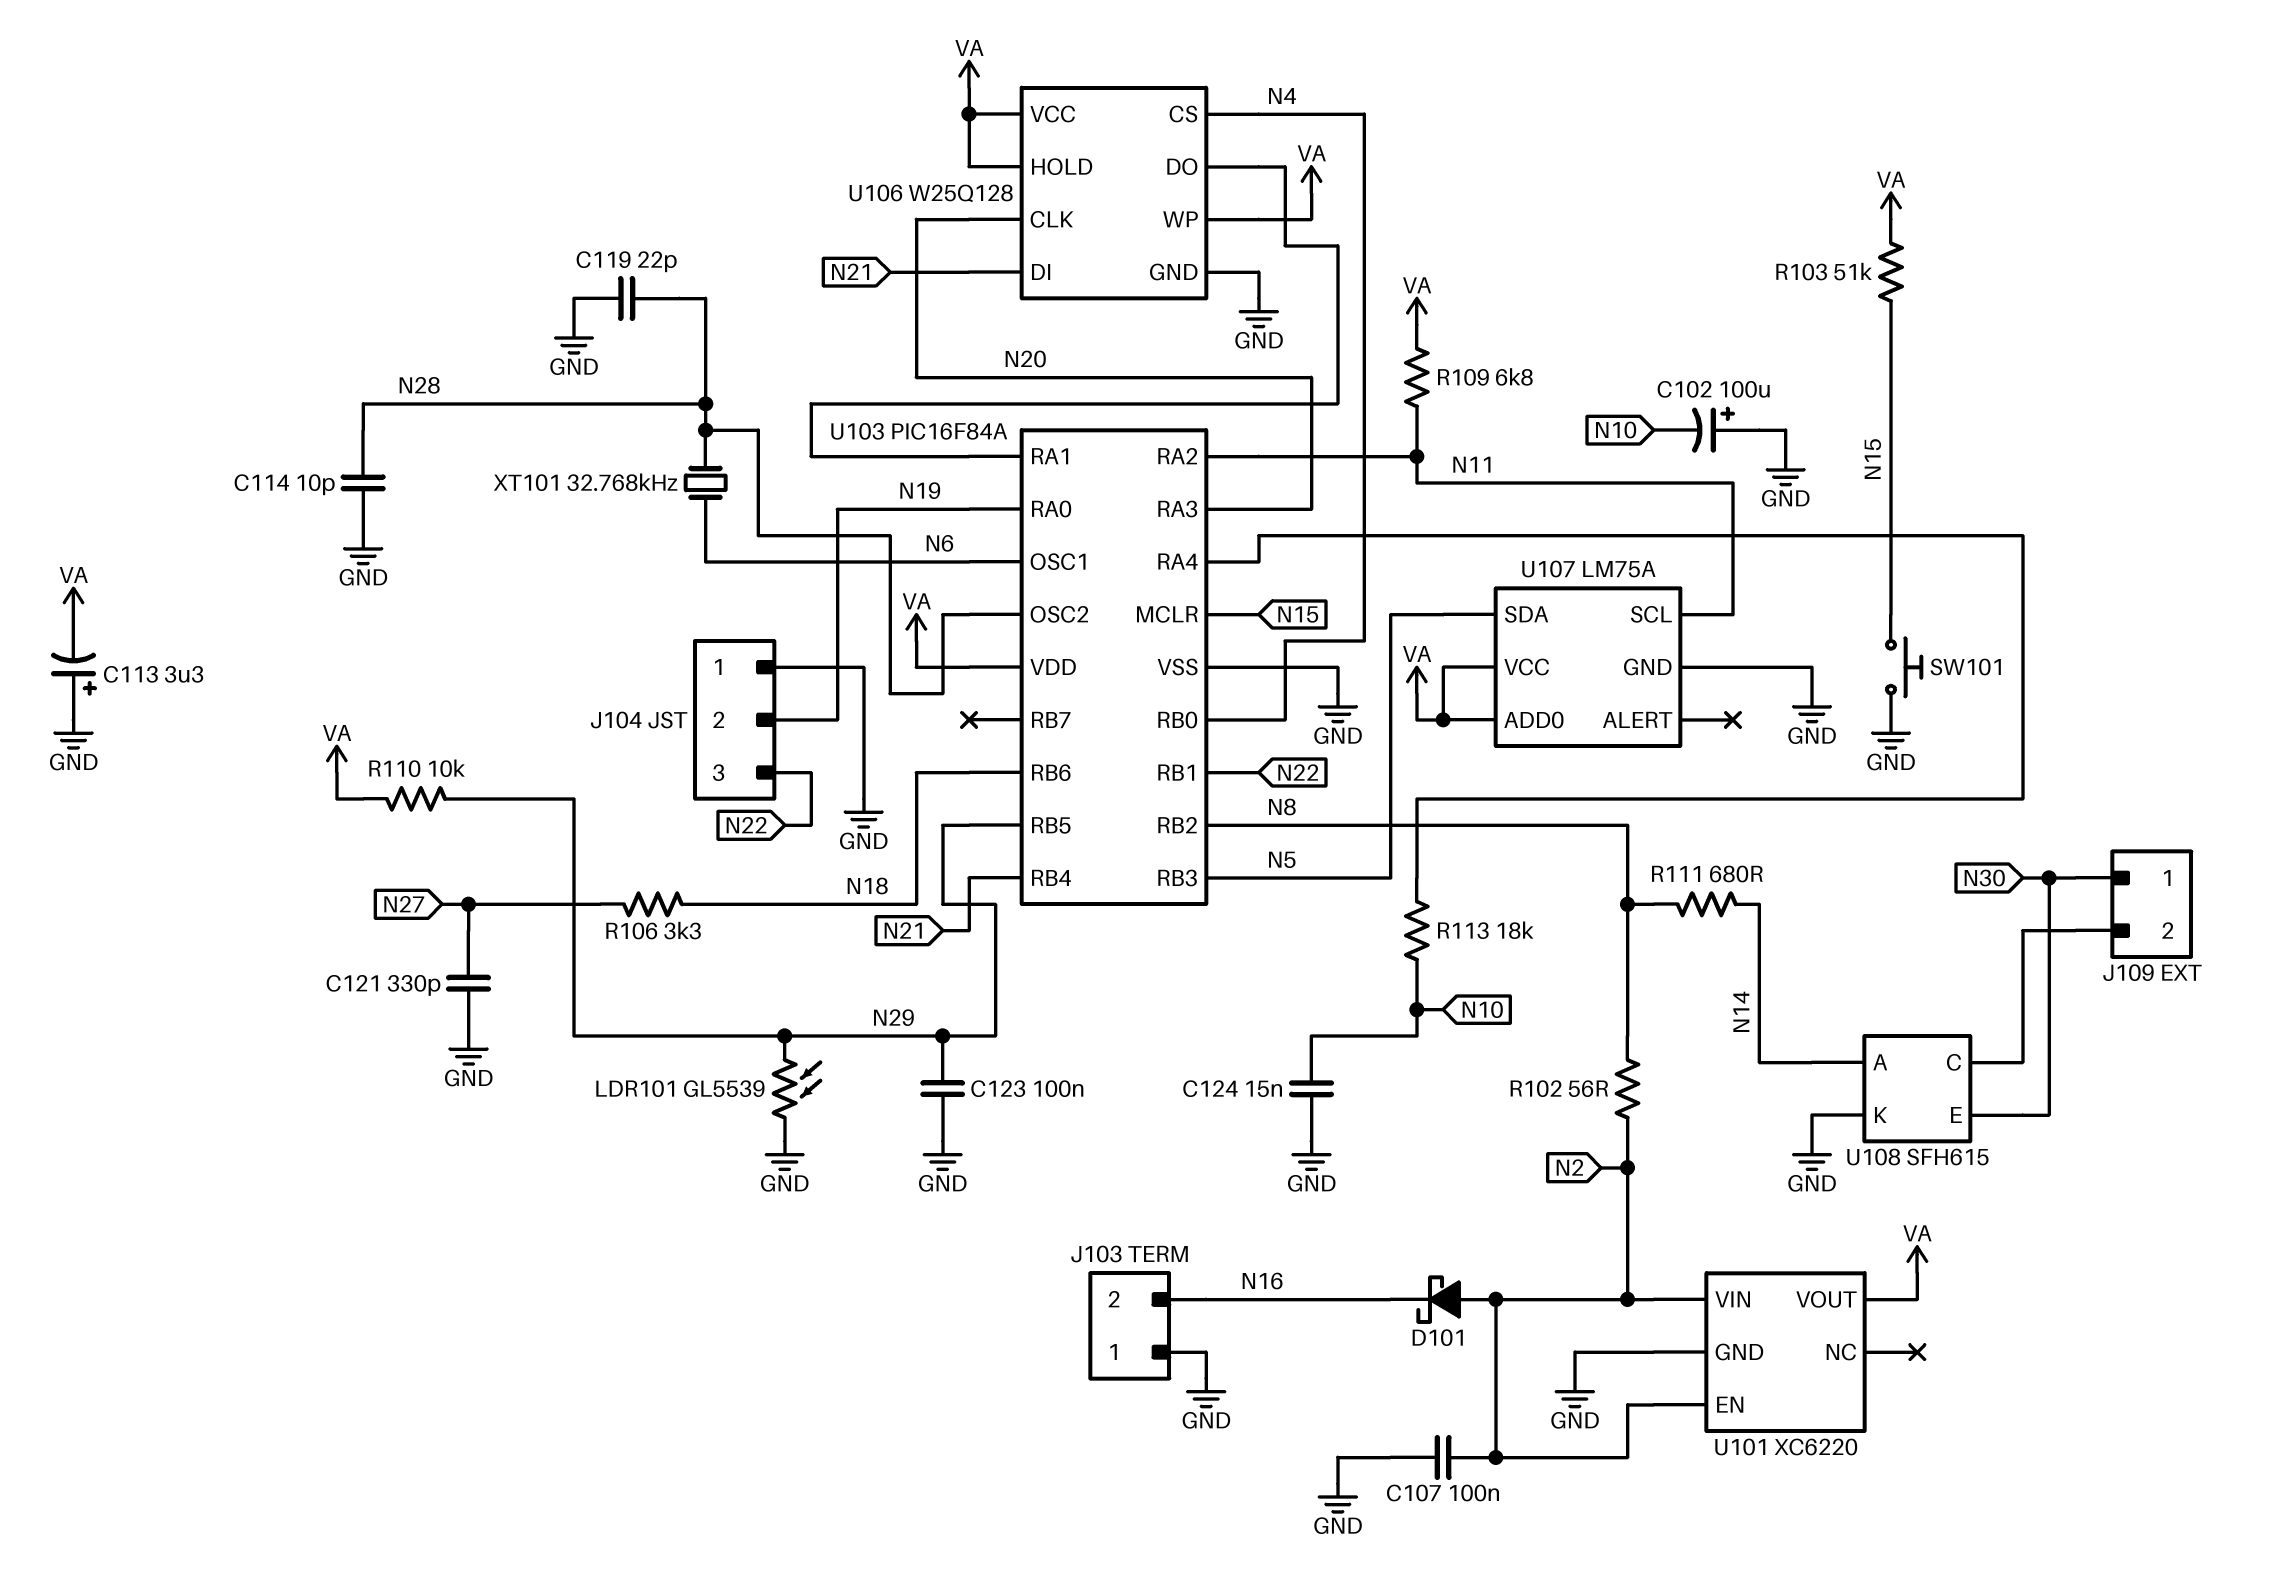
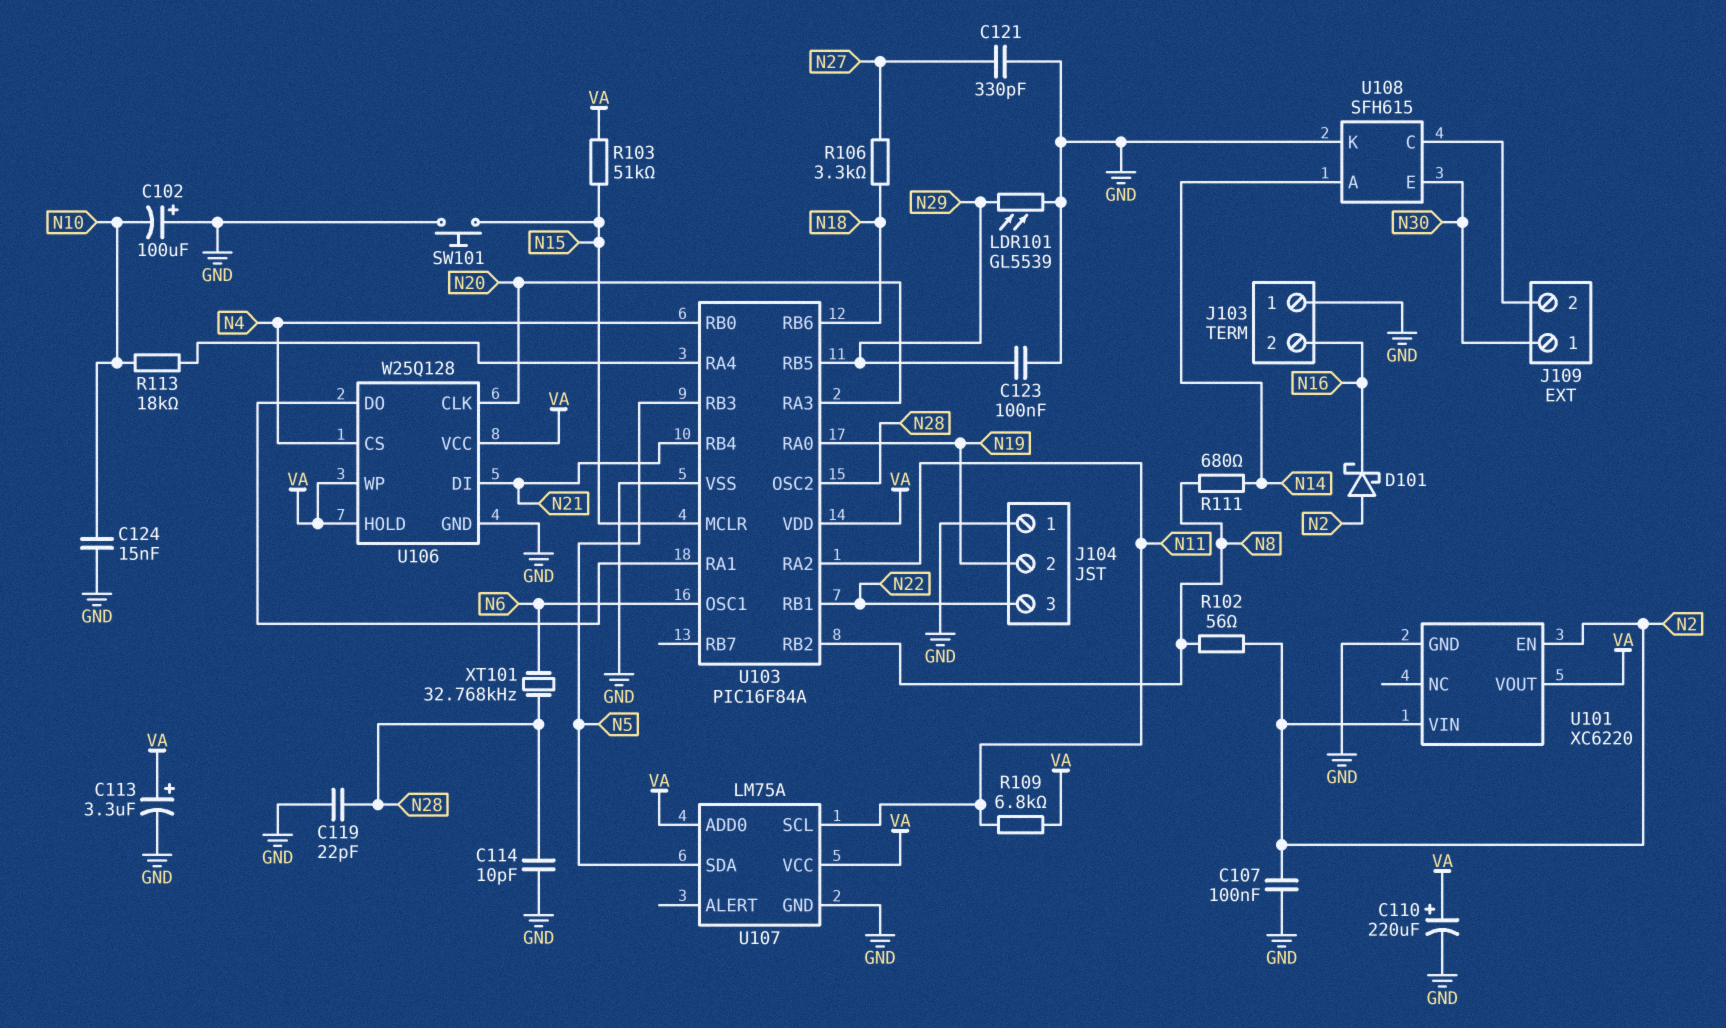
C110: none -> 220uF (plus VA, minus GND)
C113: 3.3uF (plus GND, minus VA) -> 3.3uF (plus VA, minus GND)
R110: 10k (N29, VA) -> none

